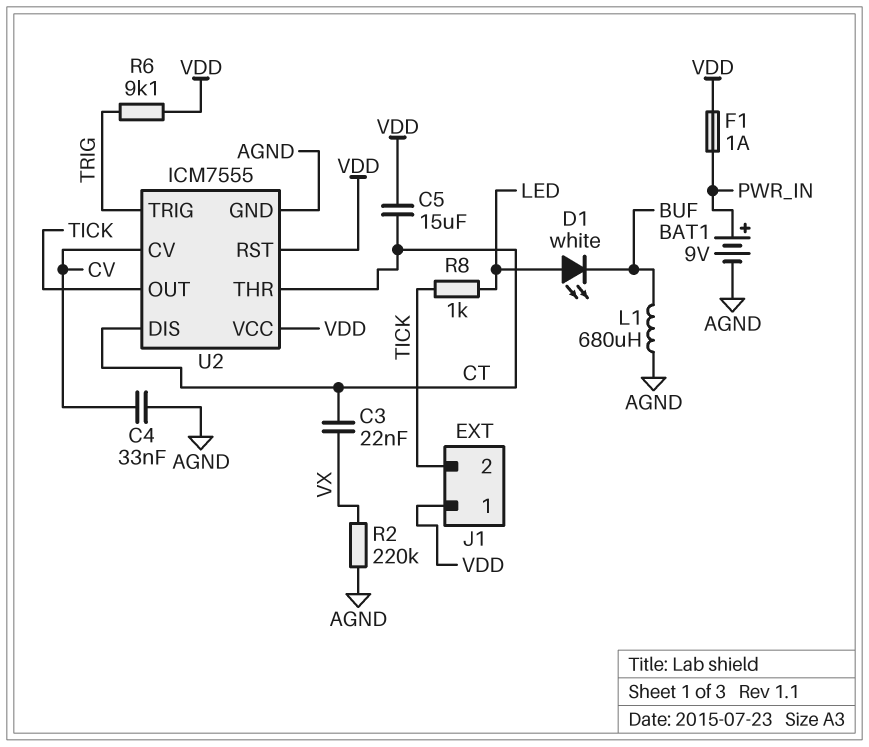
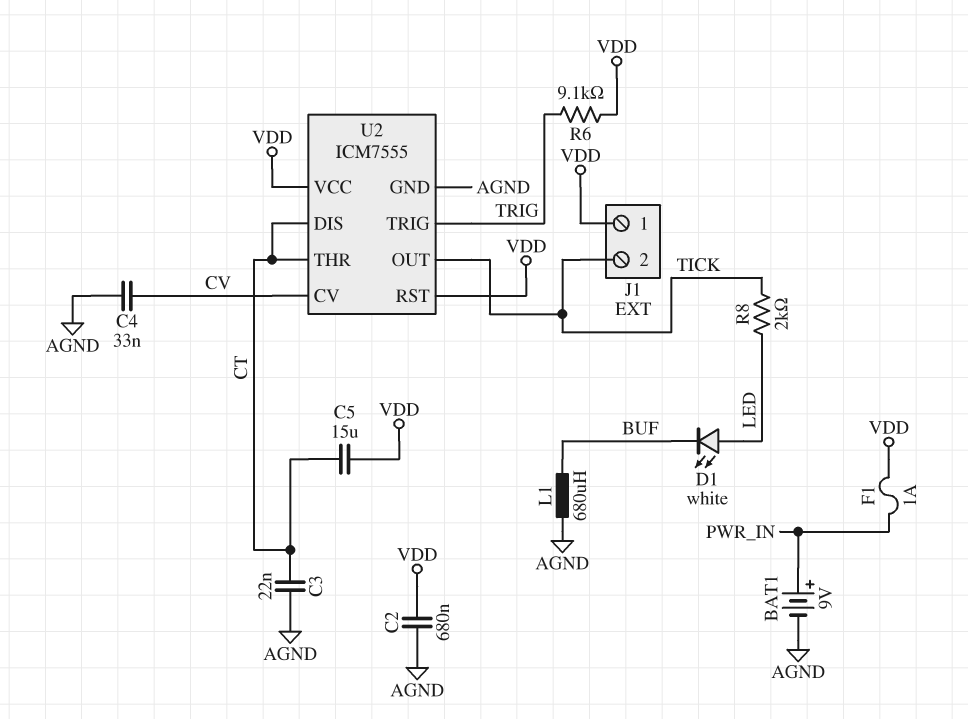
C2: none -> 680nF (AGND, VDD)
C3: 22nF (CT, VX) -> 22nF (AGND, CT)
R2: 220k (AGND, VX) -> none
R8: 1k (LED, TICK) -> 2k (LED, TICK)

